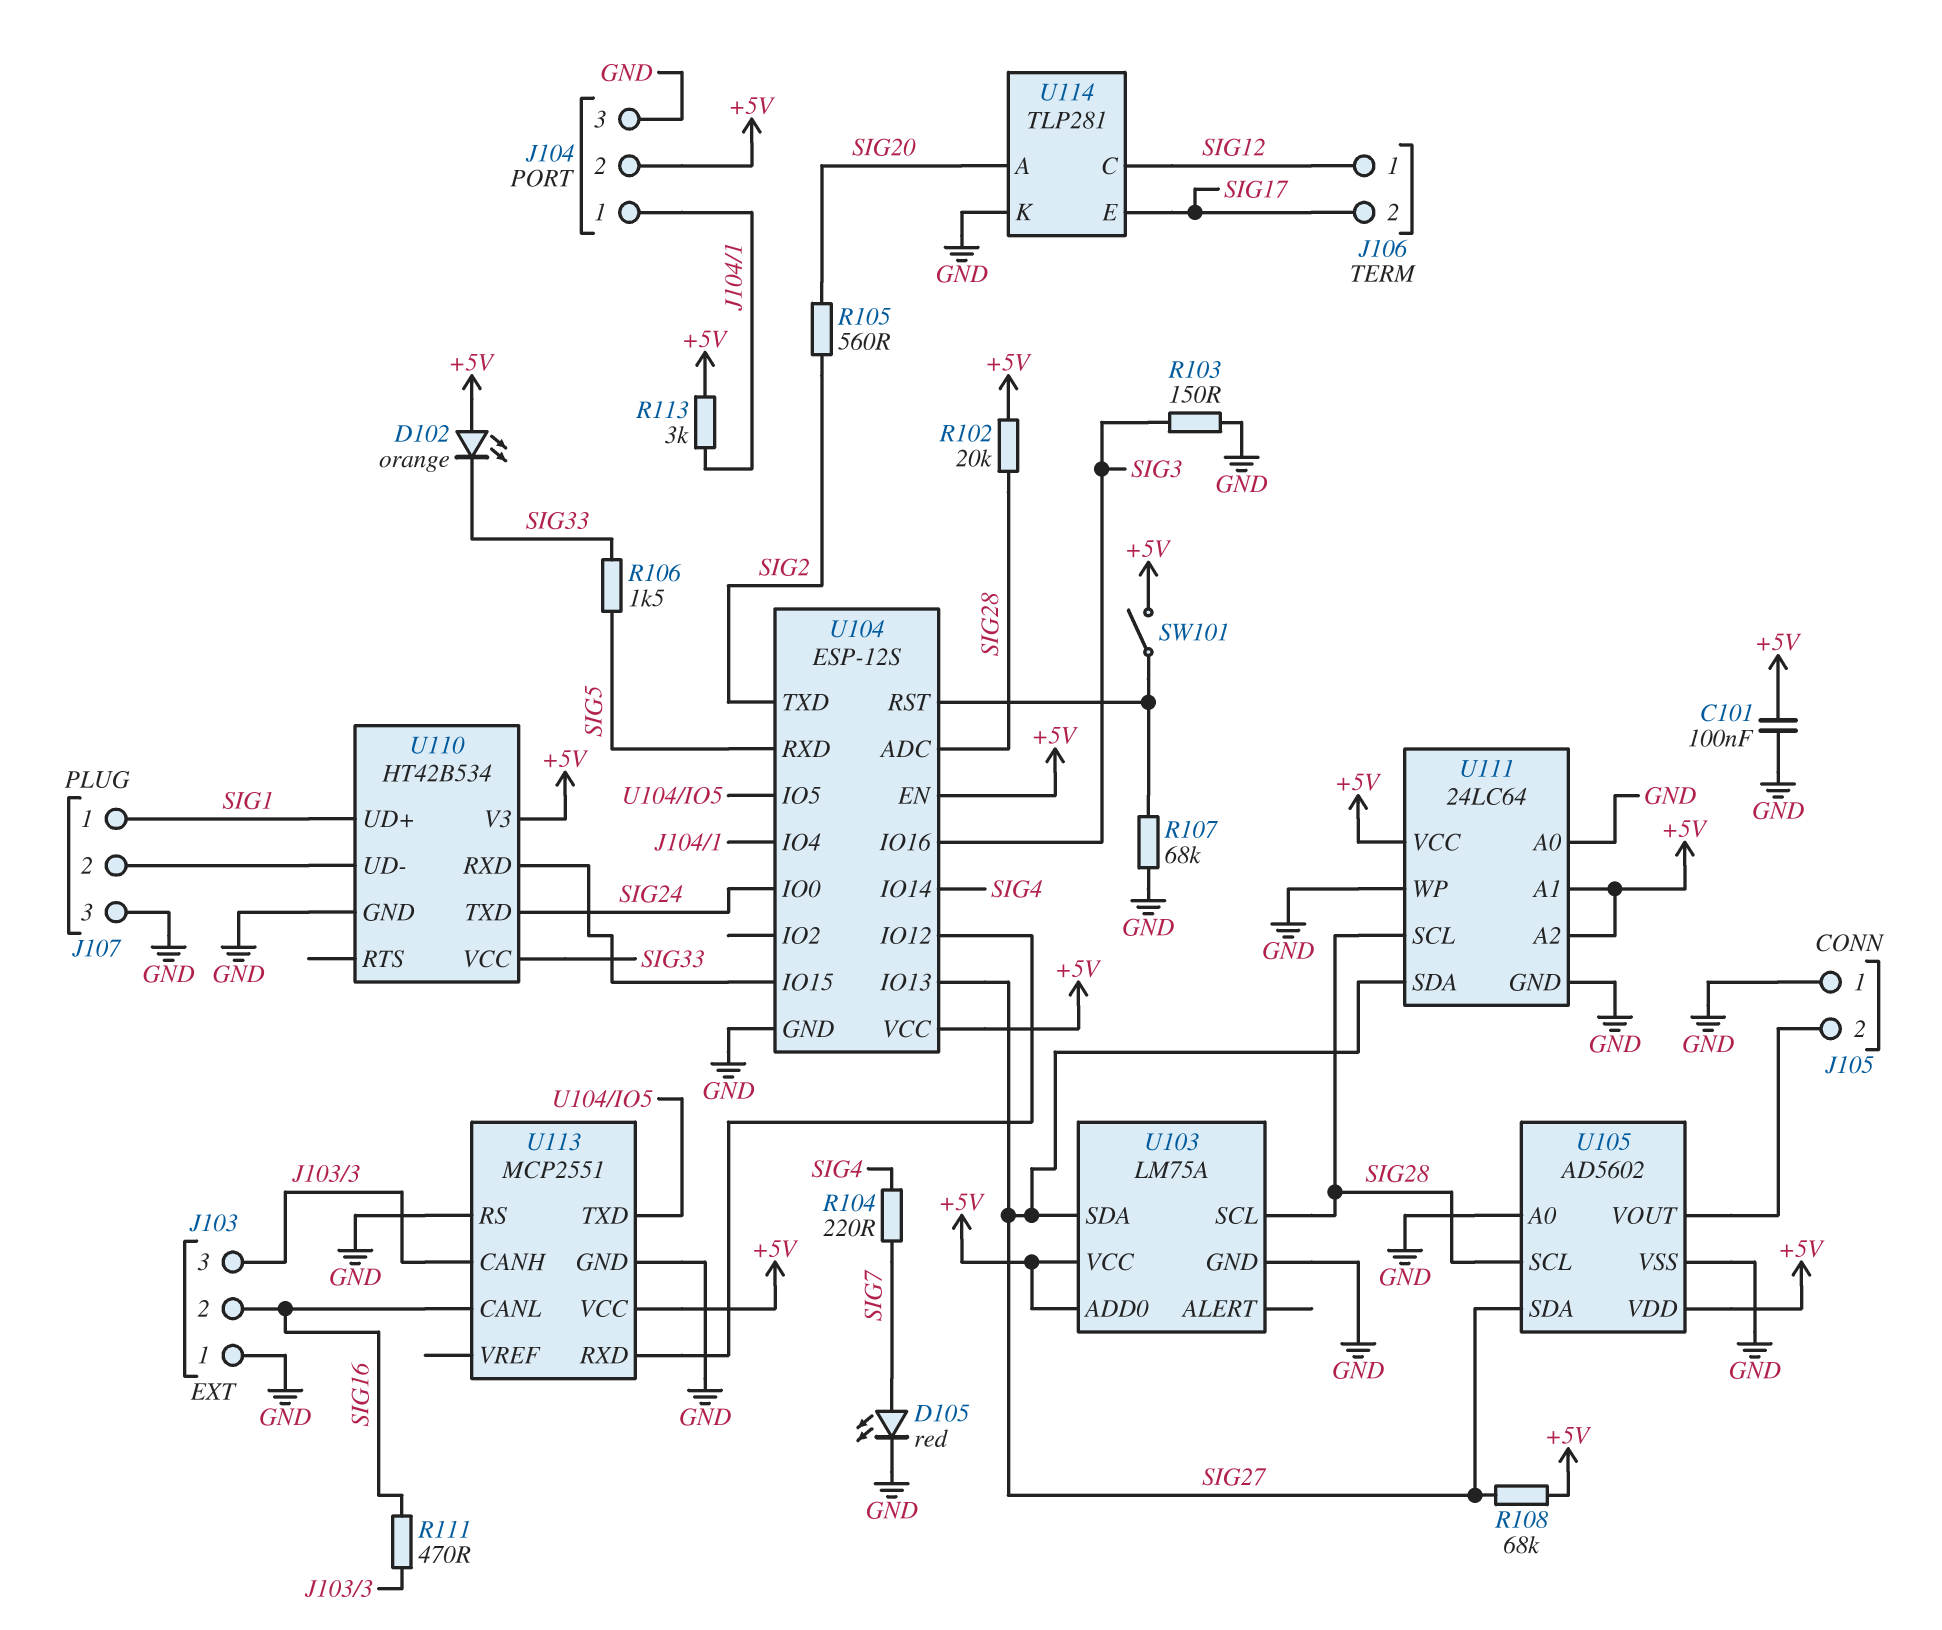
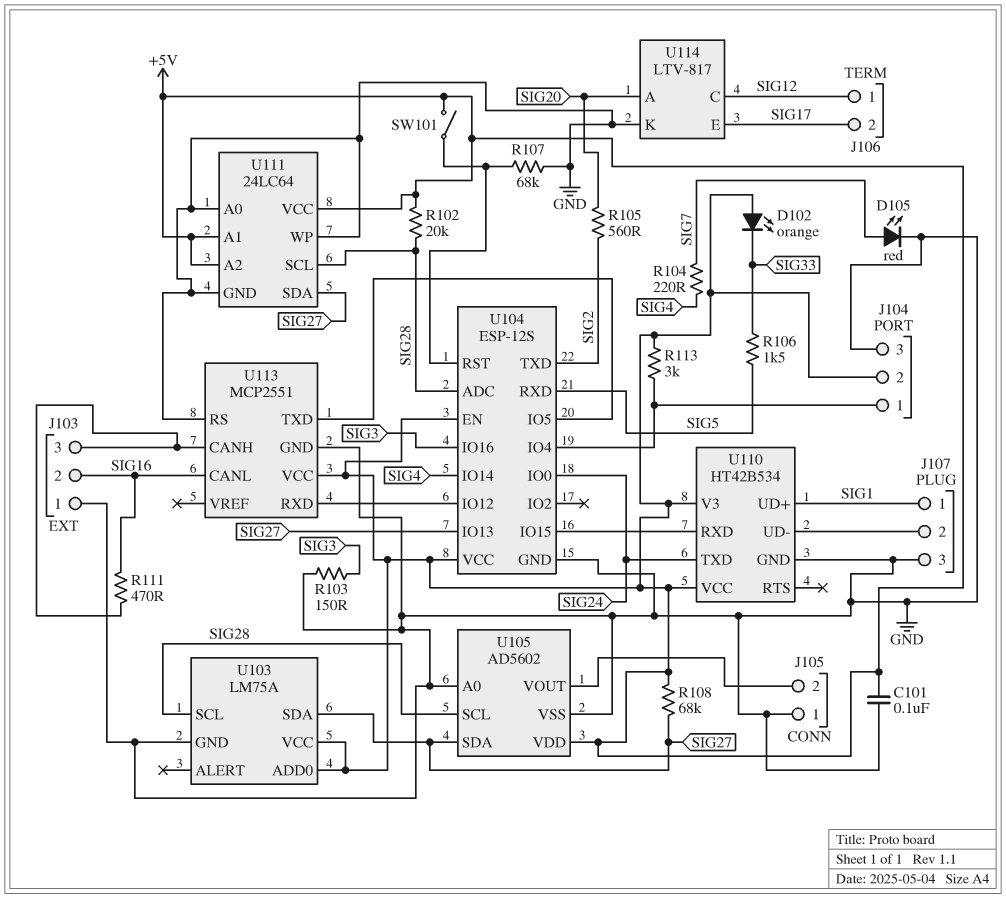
U110 pin VCC: SIG33 -> +5V
U114: TLP281 -> LTV-817

